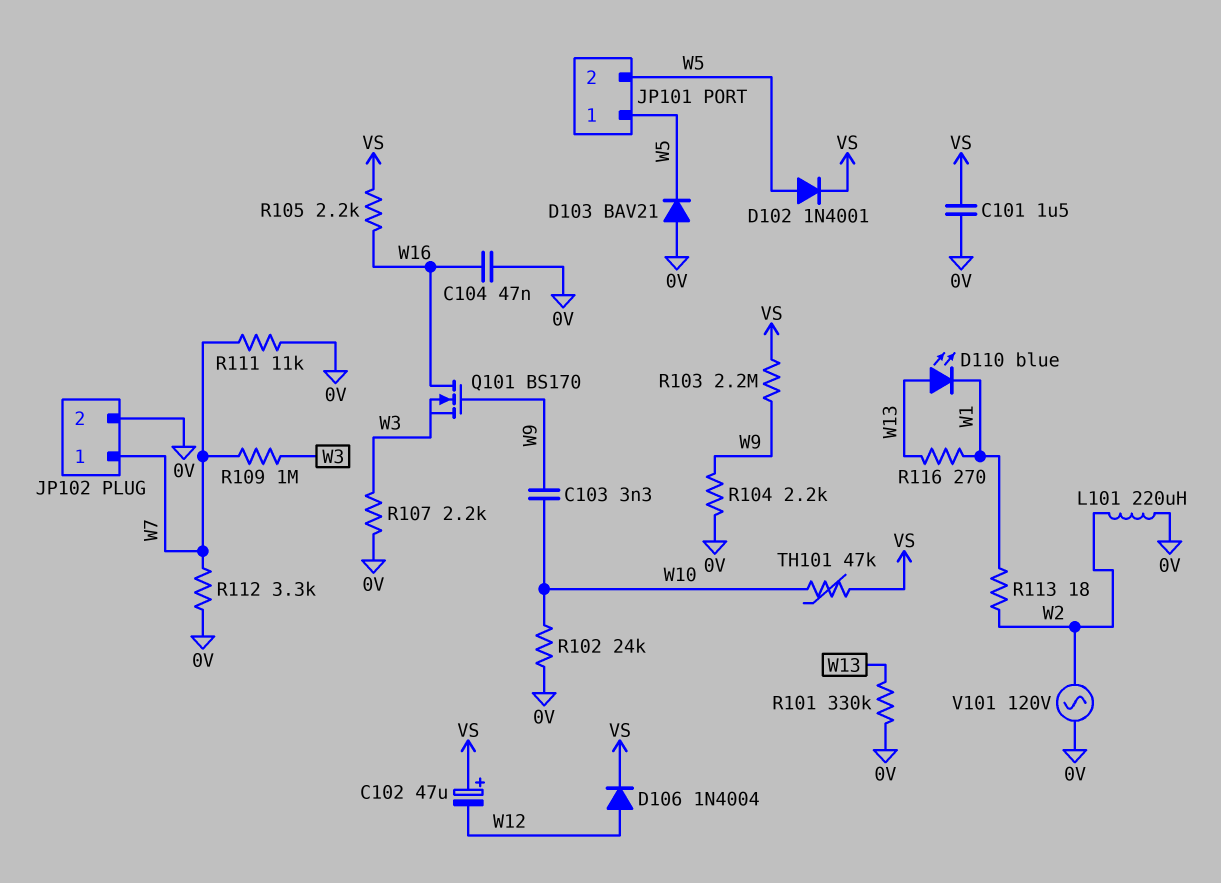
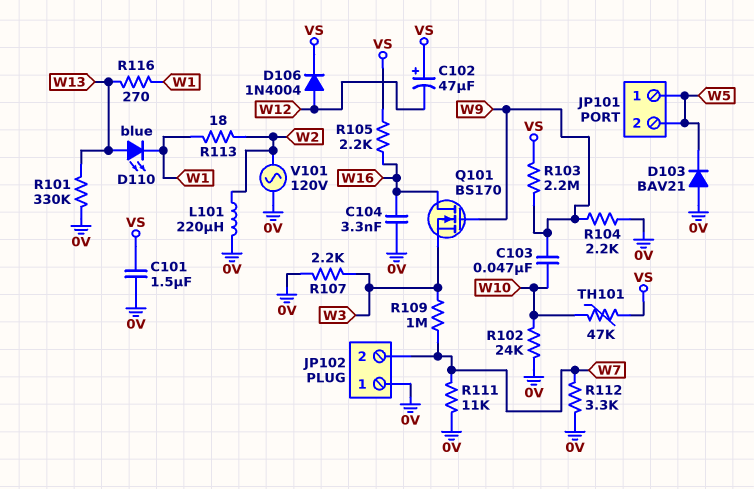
C103: 3.3nF (W9, W10) -> 47nF (W9, W10)
C104: 47nF (0V, W16) -> 3.3nF (0V, W16)
D102: diode 1N4001 (A W5, K VS) -> none
JP102 pin 1: W7 -> 0V
JP102 pin 2: 0V -> W7

